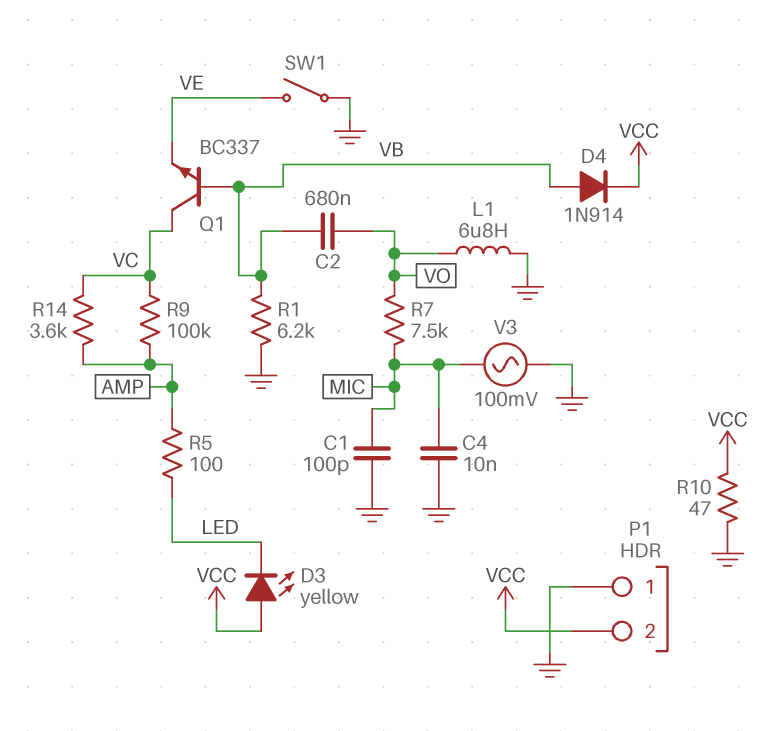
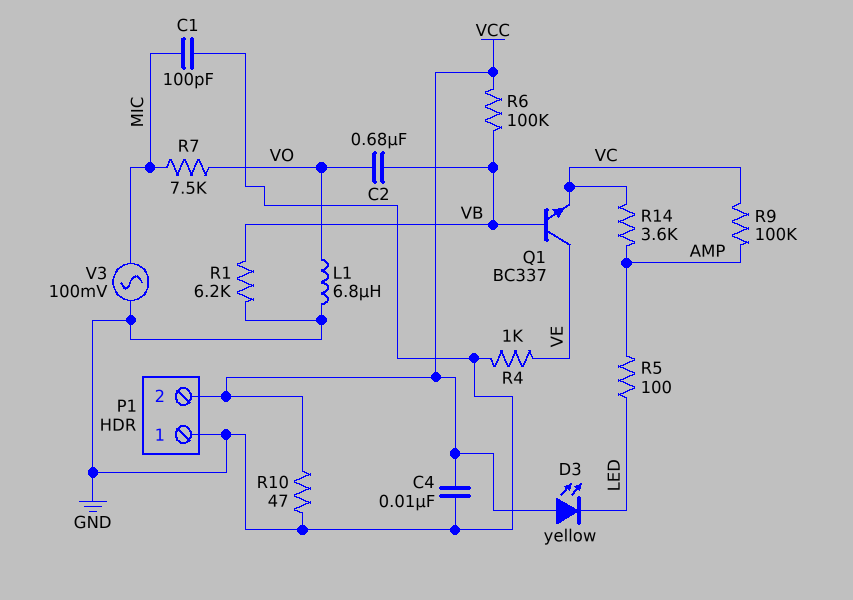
C4: 10nF (GND, MIC) -> 10nF (GND, VCC)
D4: diode 1N914 (A VB, K VCC) -> none
Q1: NPN BC337 (B VB, C VC, E VE) -> NPN BC337 (B VB, C VE, E VC)
R4: none -> 1k (GND, VE)
R6: none -> 100k (VB, VCC)
SW1: switch (GND, VE) -> none

